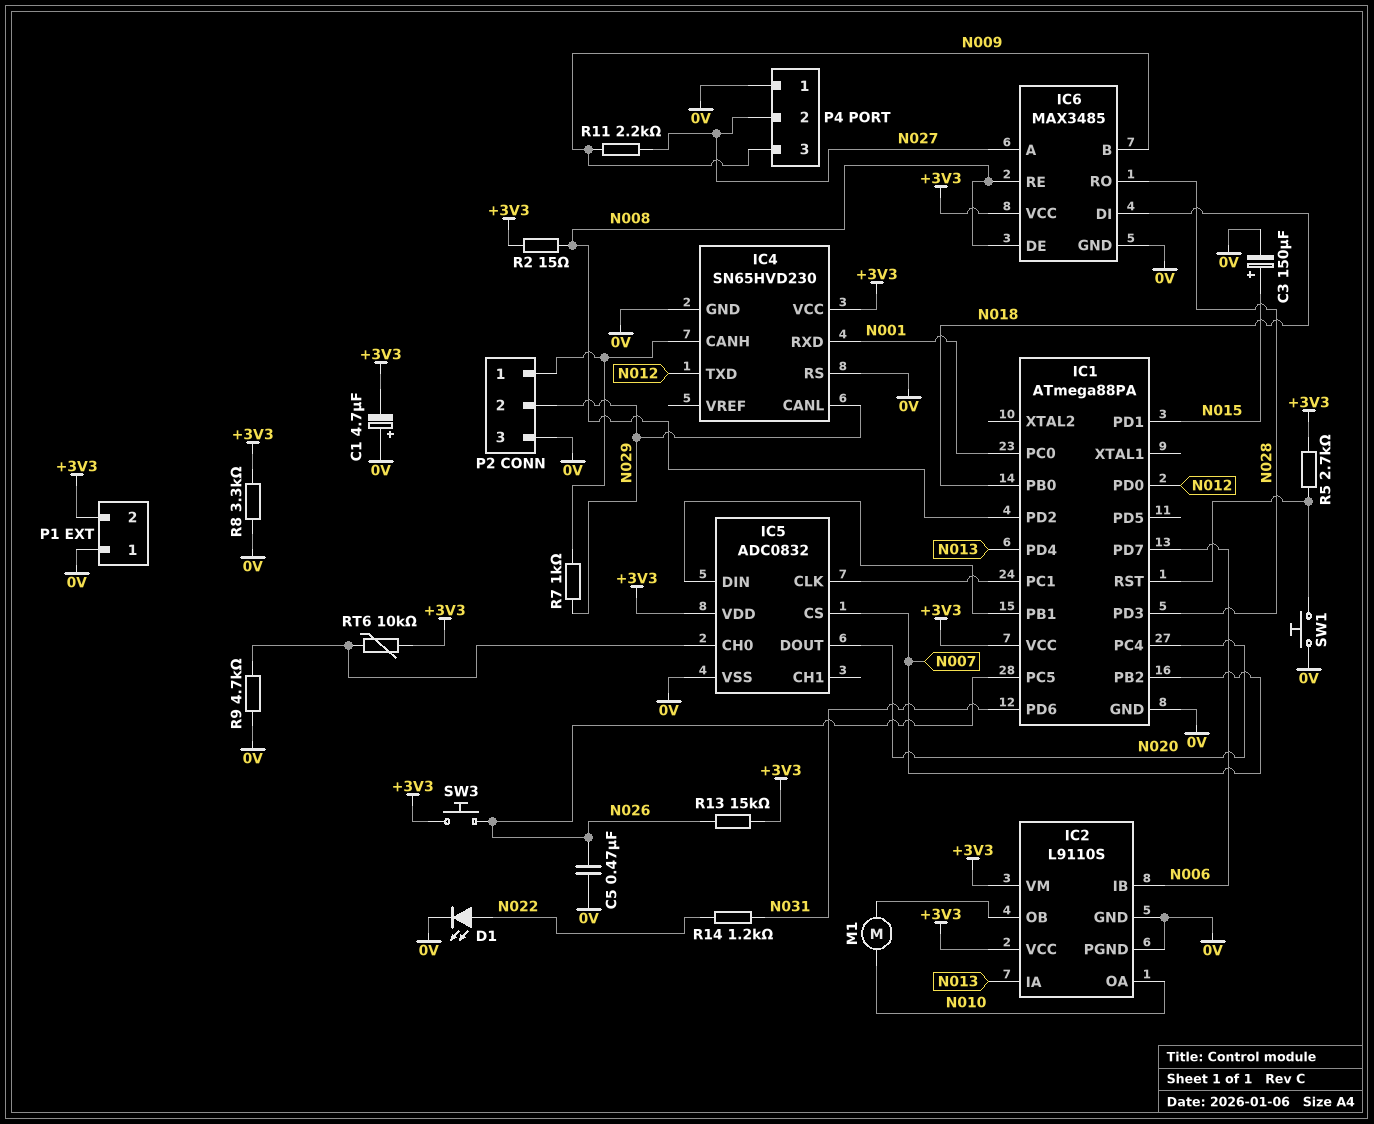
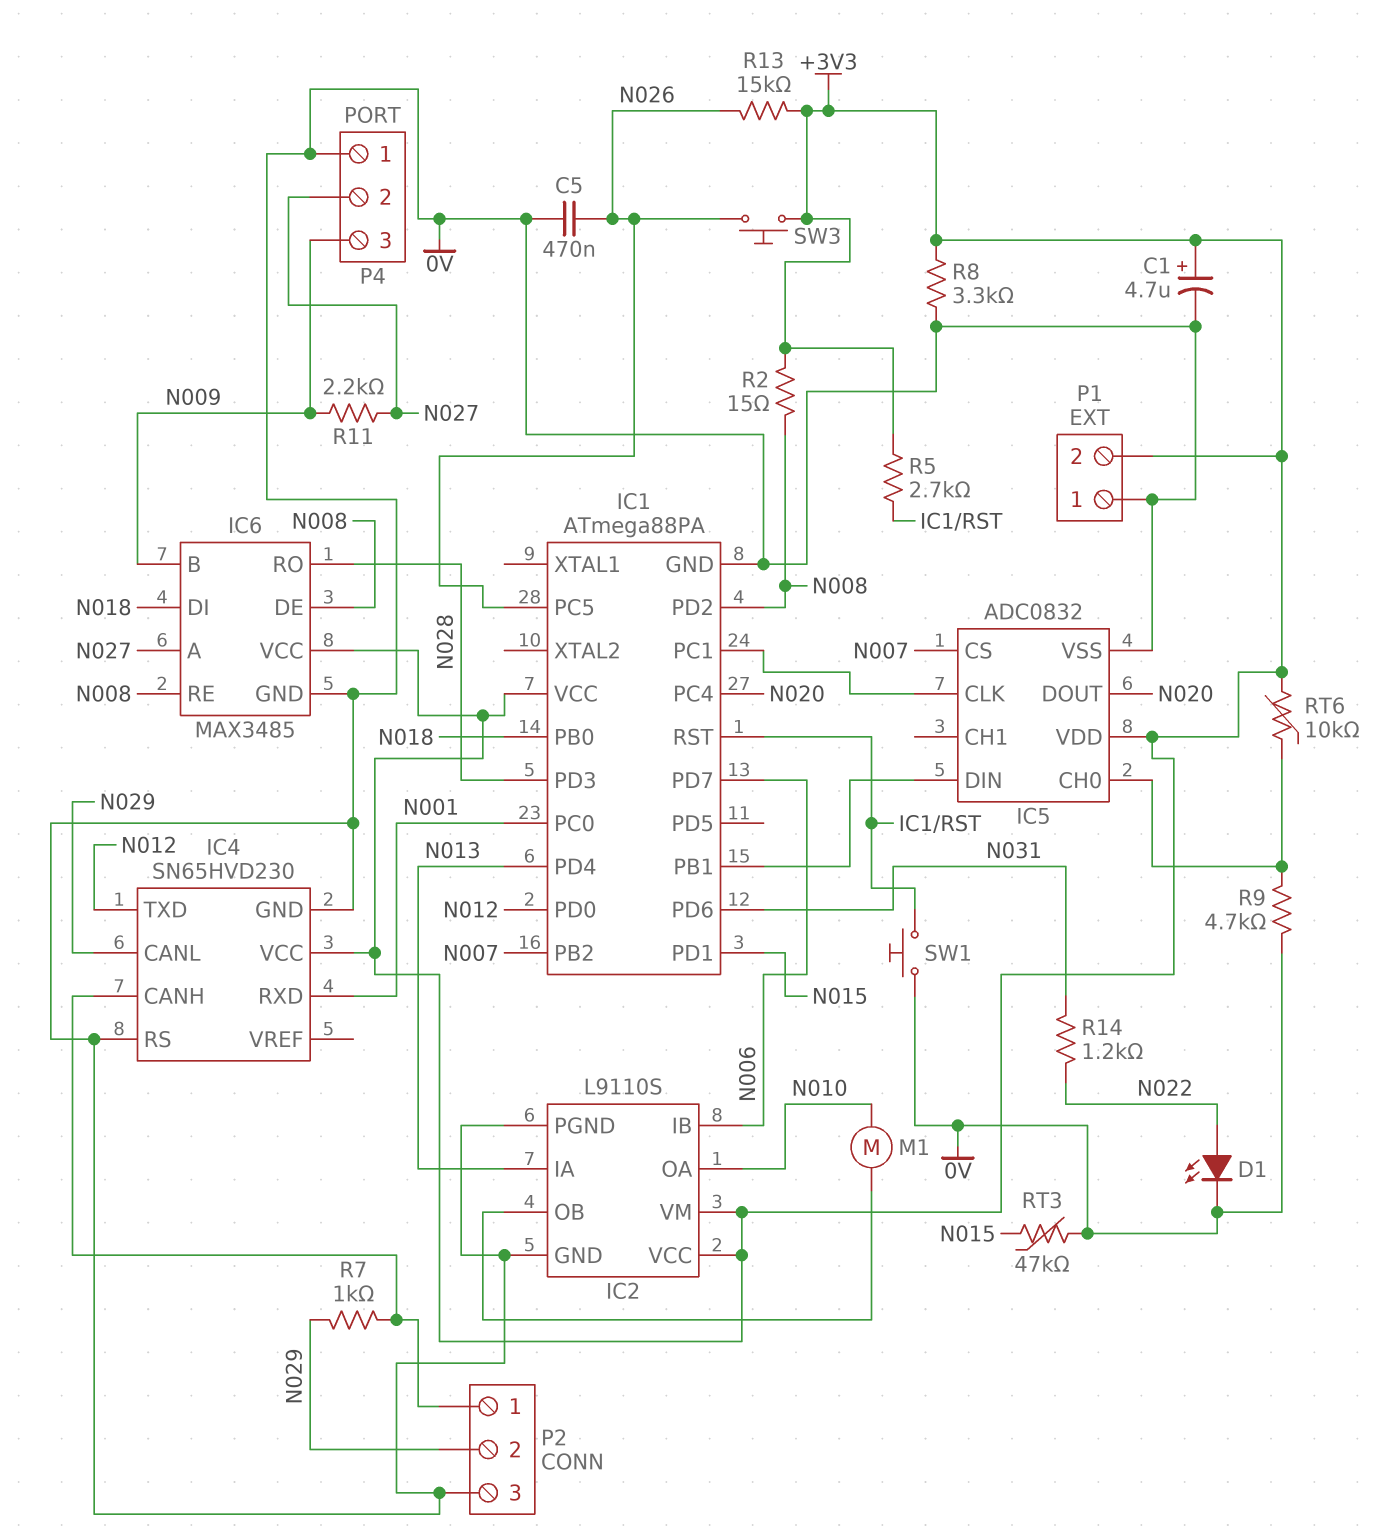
C1: 4.7uF (plus 0V, minus +3V3) -> 4.7uF (plus +3V3, minus 0V)
C3: 150uF (plus N015, minus 0V) -> none
RT3: none -> 47k (0V, N015)

